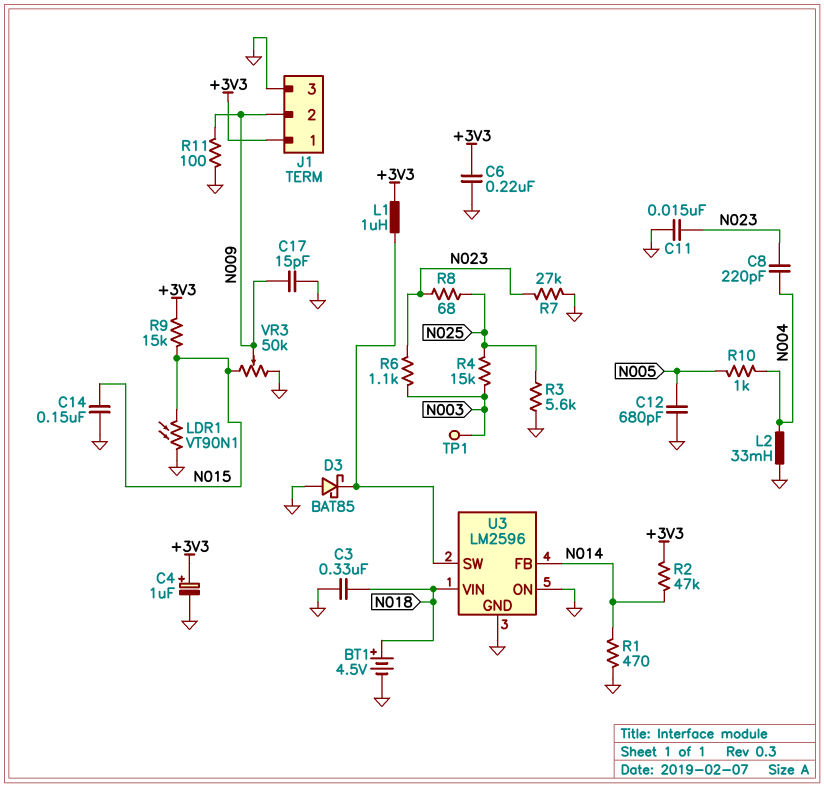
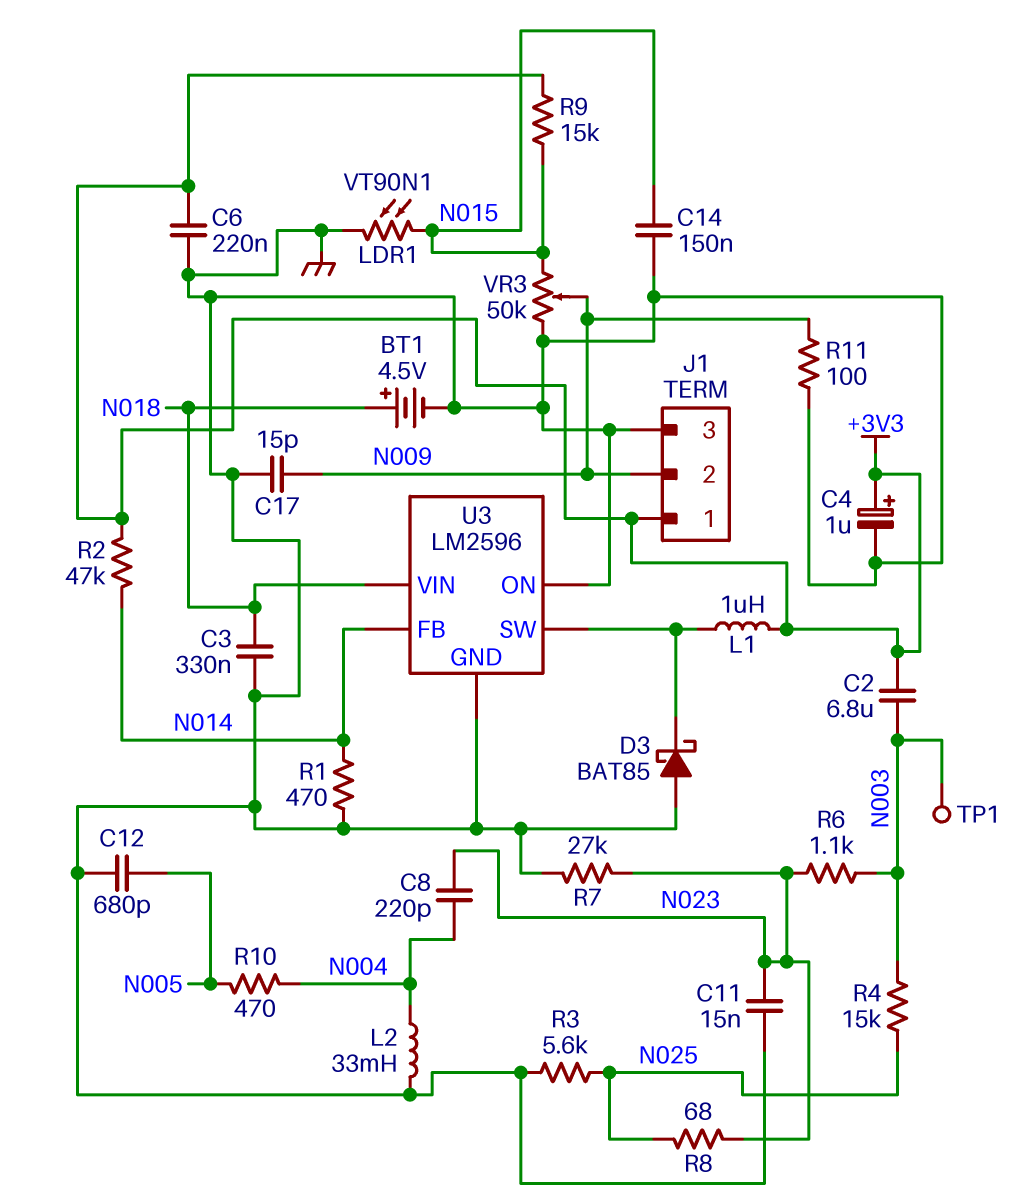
C2: none -> 6.8uF (+3V3, N003)
R10: 1k (N004, N005) -> 470 (N004, N005)

